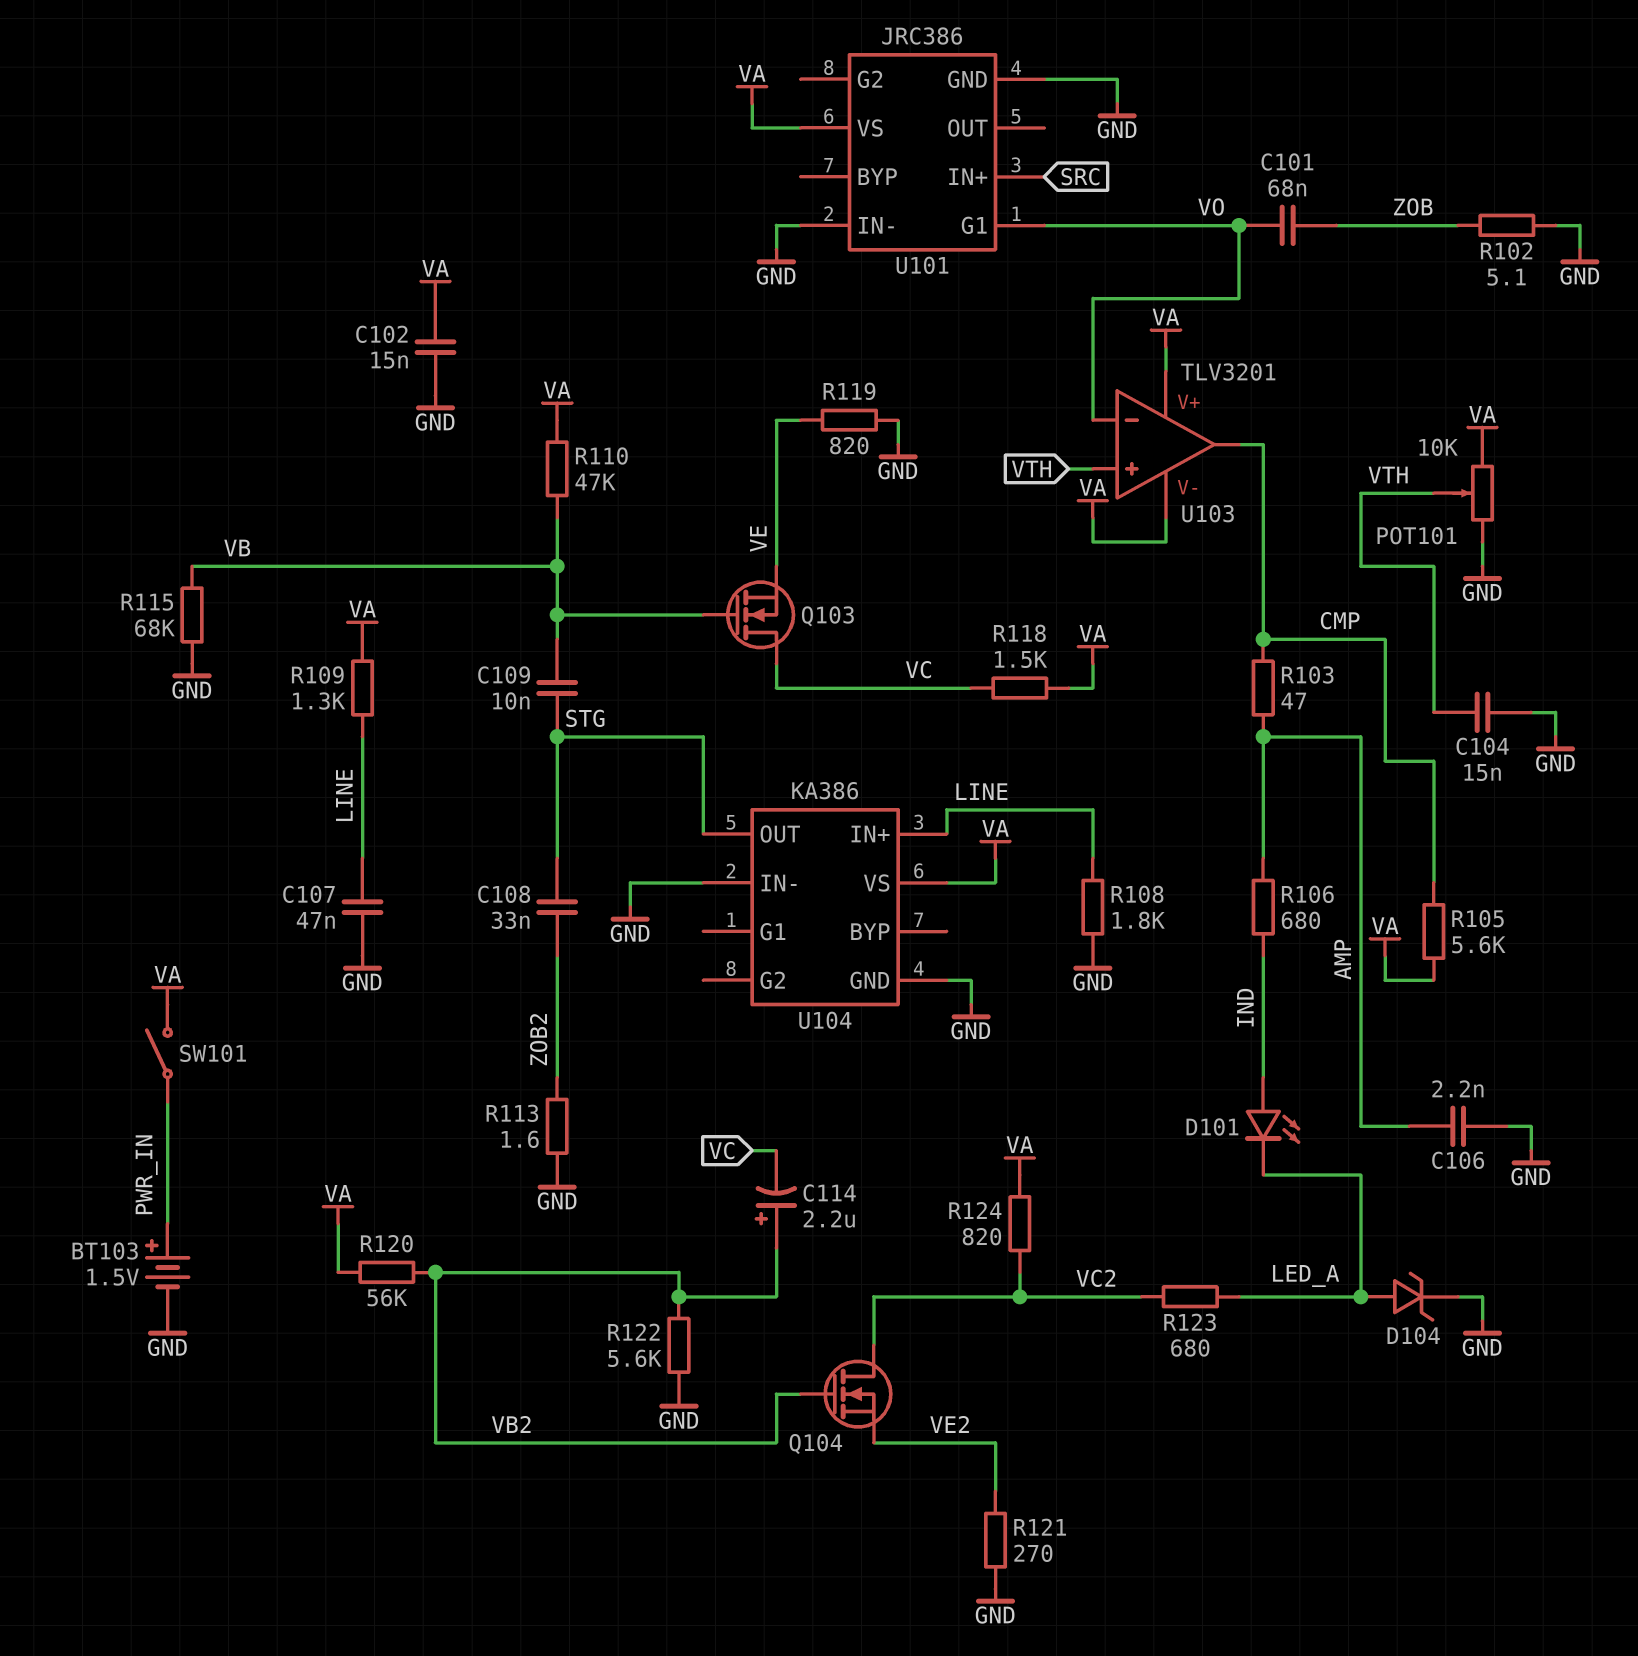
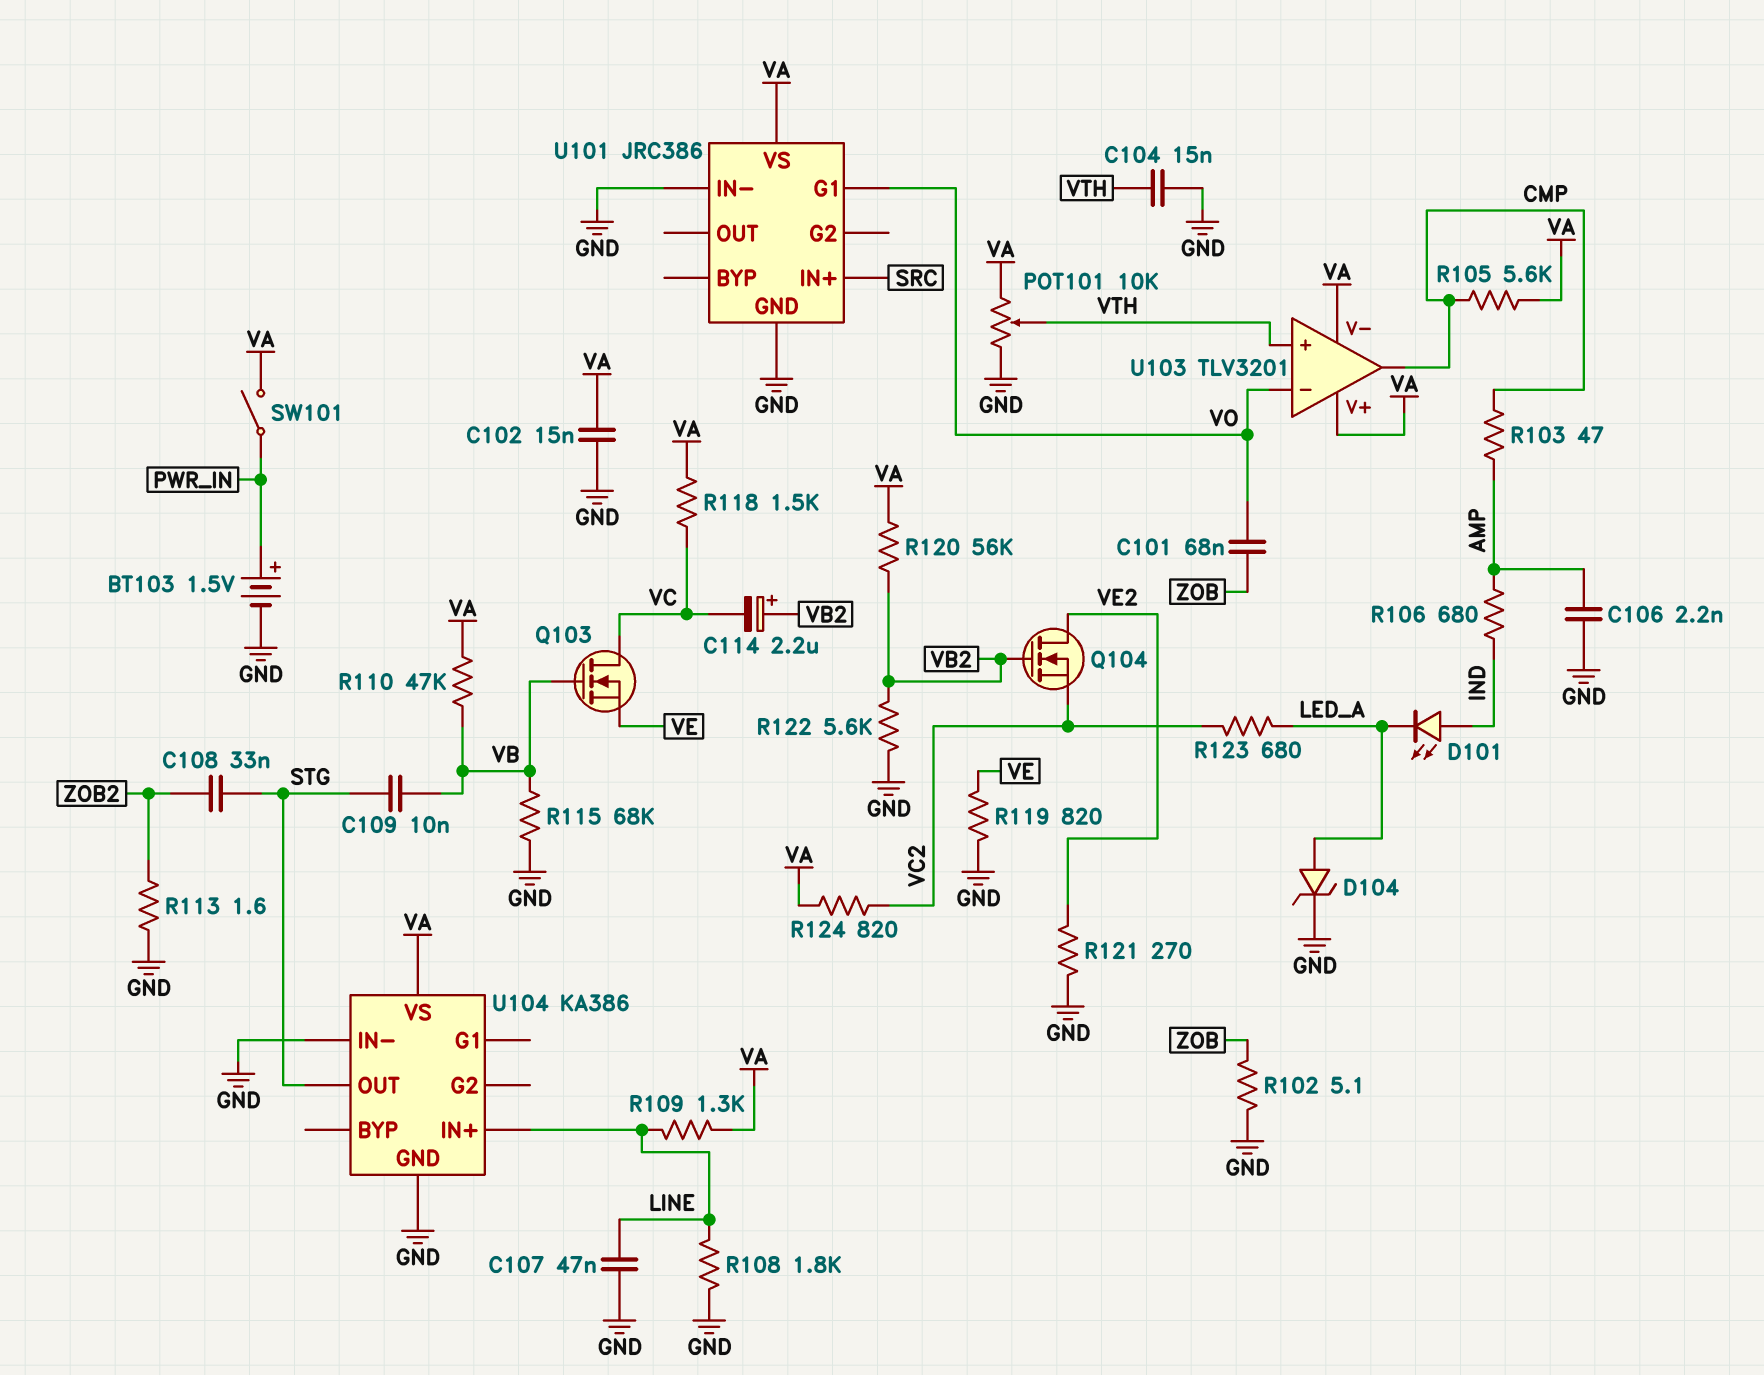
Q104: NMOS (G VB2, D VC2, S VE2) -> NMOS (G VB2, D VE2, S VC2)

